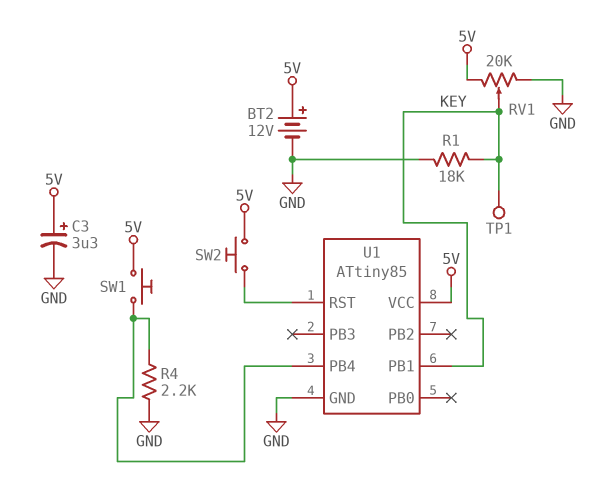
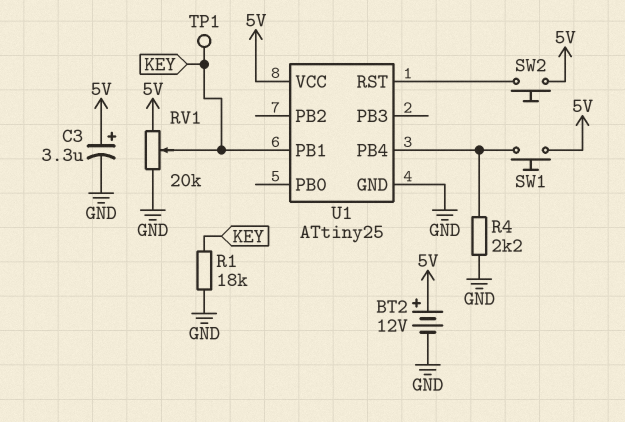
U1: ATtiny85 -> ATtiny25

